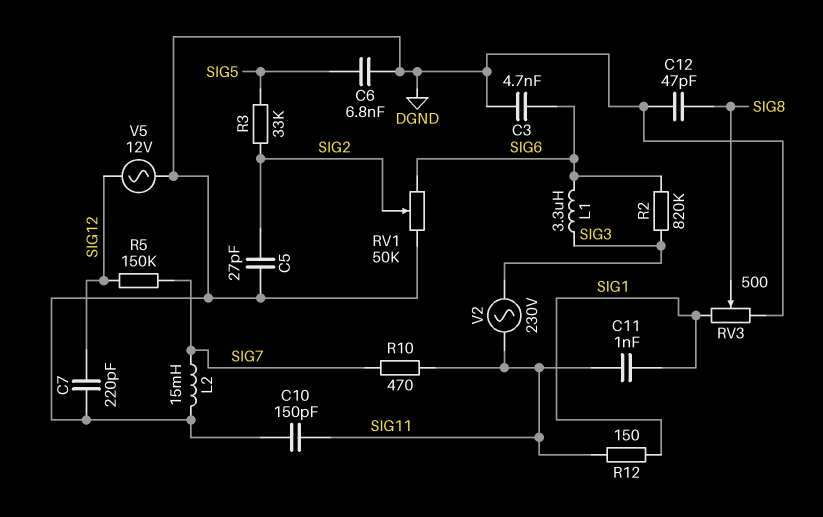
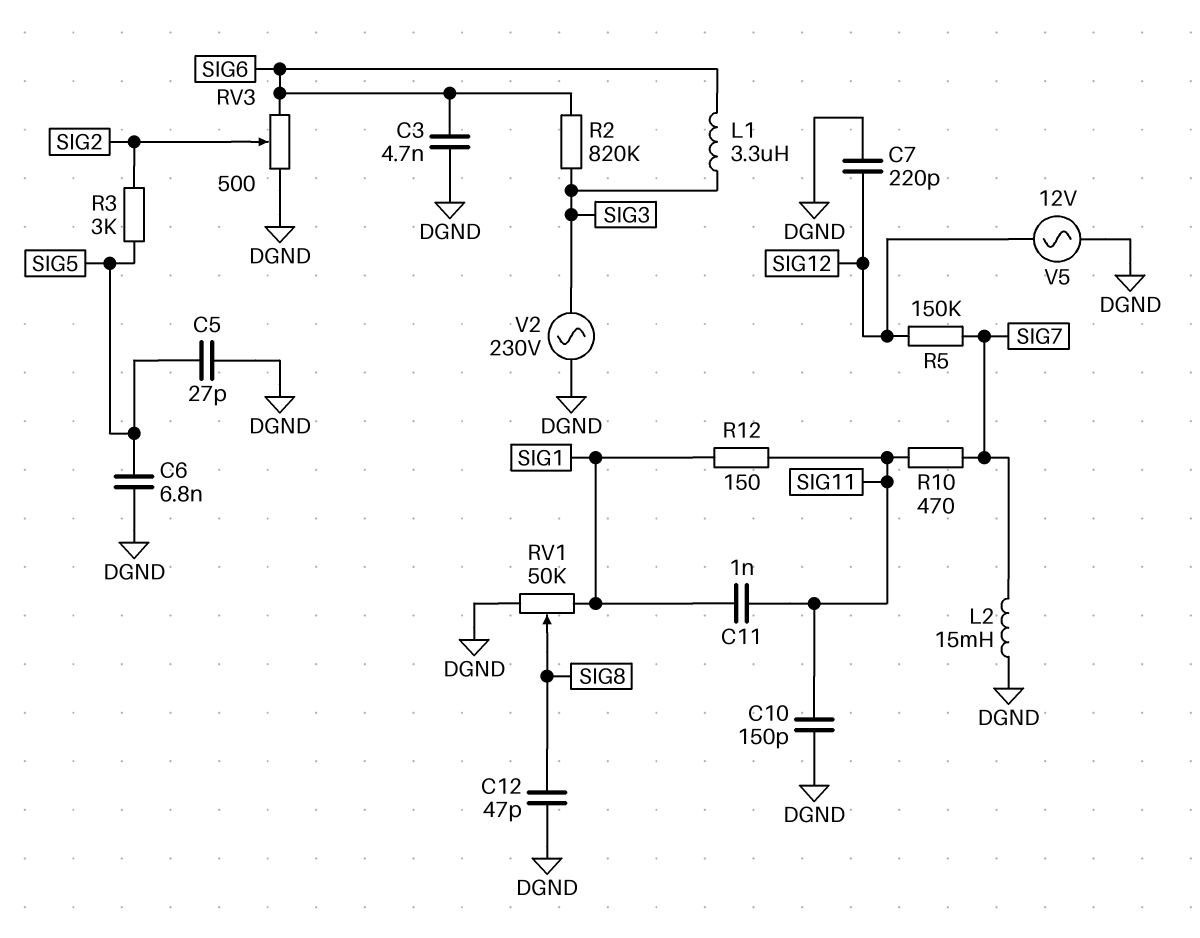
C5: 27pF (DGND, SIG2) -> 27pF (DGND, SIG5)
R3: 33k (SIG2, SIG5) -> 3k (SIG2, SIG5)
RV1: 50k (DGND, SIG6, wiper SIG2) -> 50k (DGND, SIG1, wiper SIG8)
RV3: 500 (DGND, SIG1, wiper SIG8) -> 500 (DGND, SIG6, wiper SIG2)
V2: AC 230V (SIG3, SIG11) -> AC 230V (DGND, SIG3)

